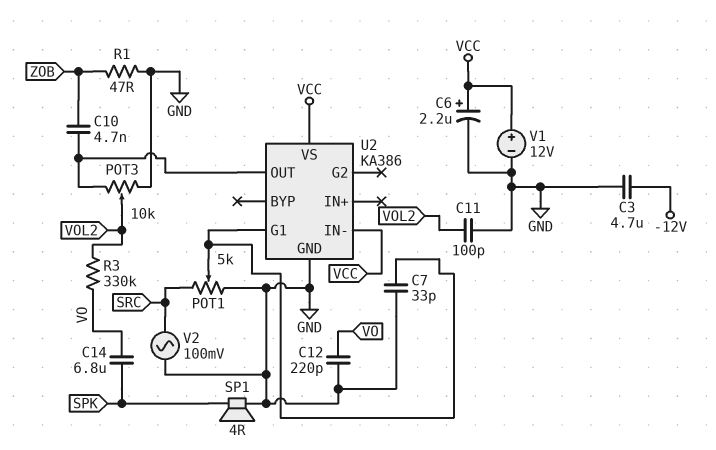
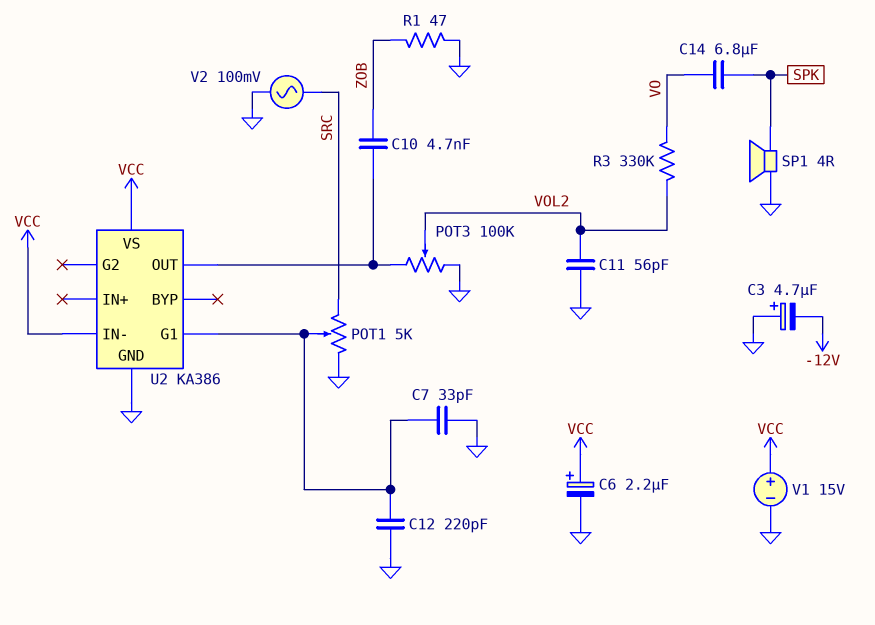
C3: 4.7uF (-12V, GND) -> 4.7uF (plus GND, minus -12V)
C11: 100pF (GND, VOL2) -> 56pF (GND, VOL2)
C12: 220pF (GND, VO) -> 220pF (GND, U2/G1)
POT3: 10k (GND, U2/OUT, wiper VOL2) -> 100k (GND, U2/OUT, wiper VOL2)
V1: 12V (plus VCC, minus GND) -> 15V (plus VCC, minus GND)

